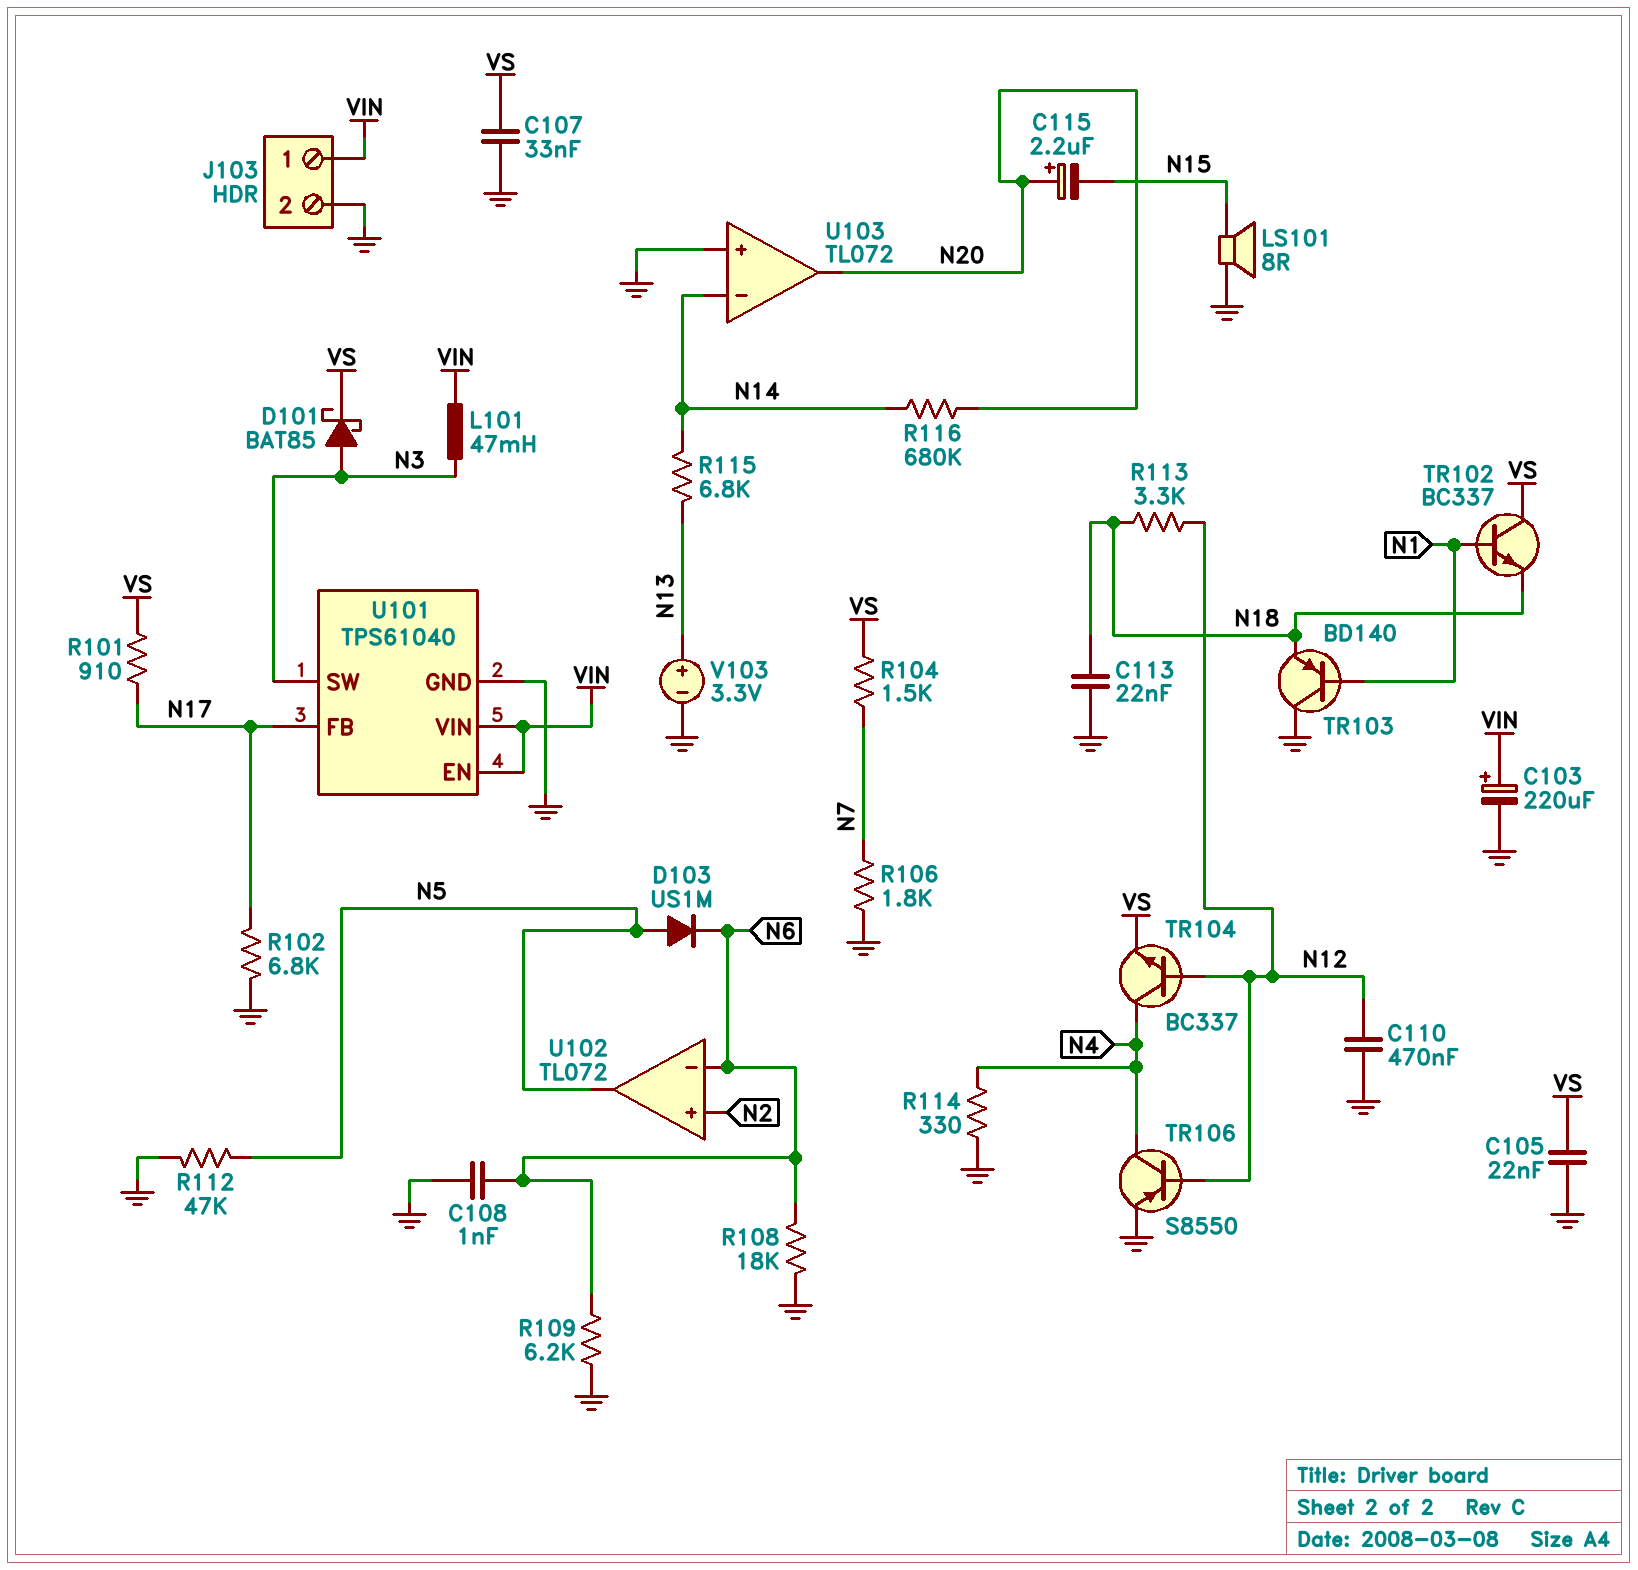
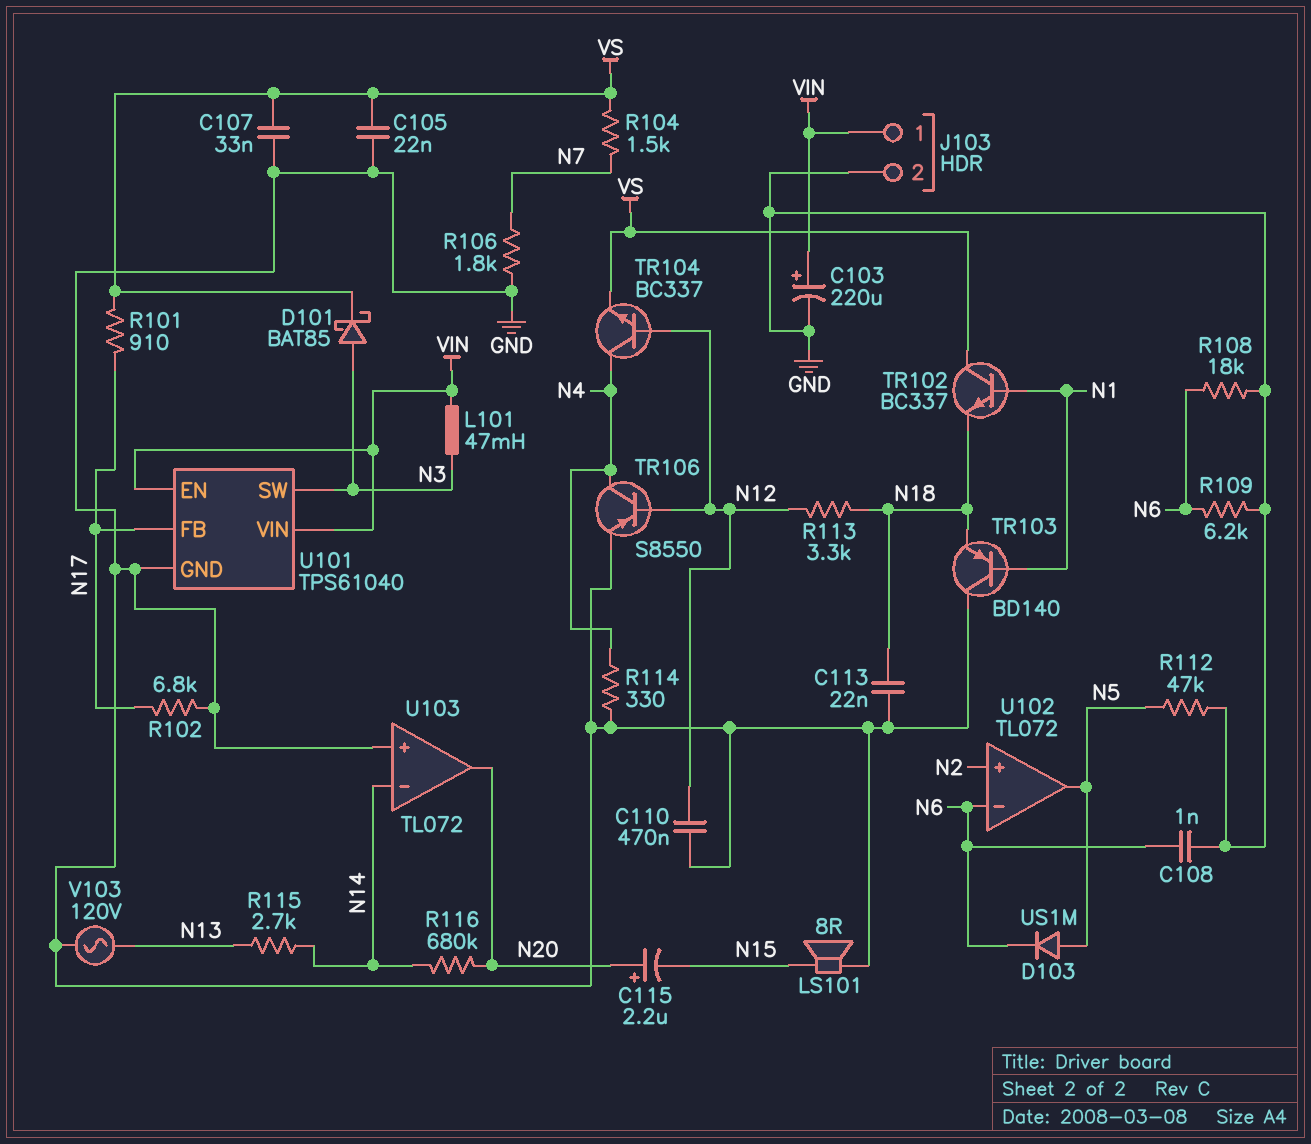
R115: 6.8k (N13, N14) -> 2.7k (N13, N14)
V103: 3.3V (plus N13, minus GND) -> AC 120V (GND, N13)

